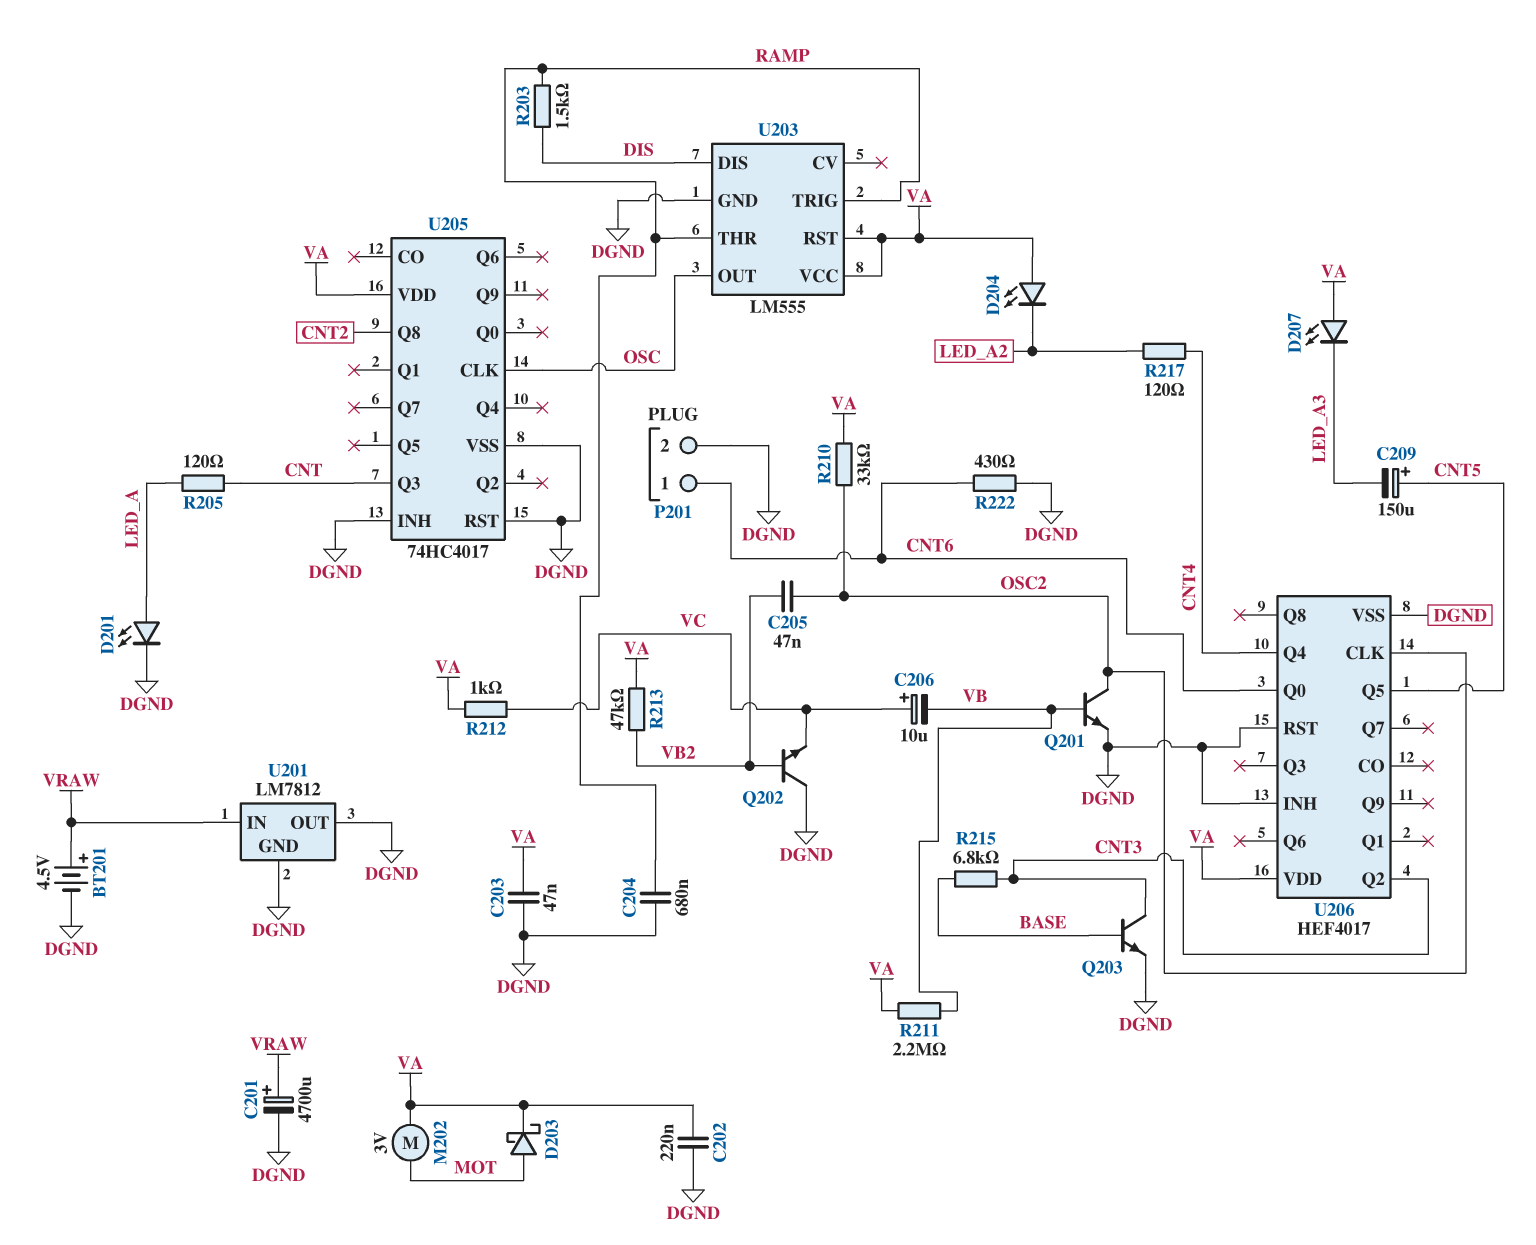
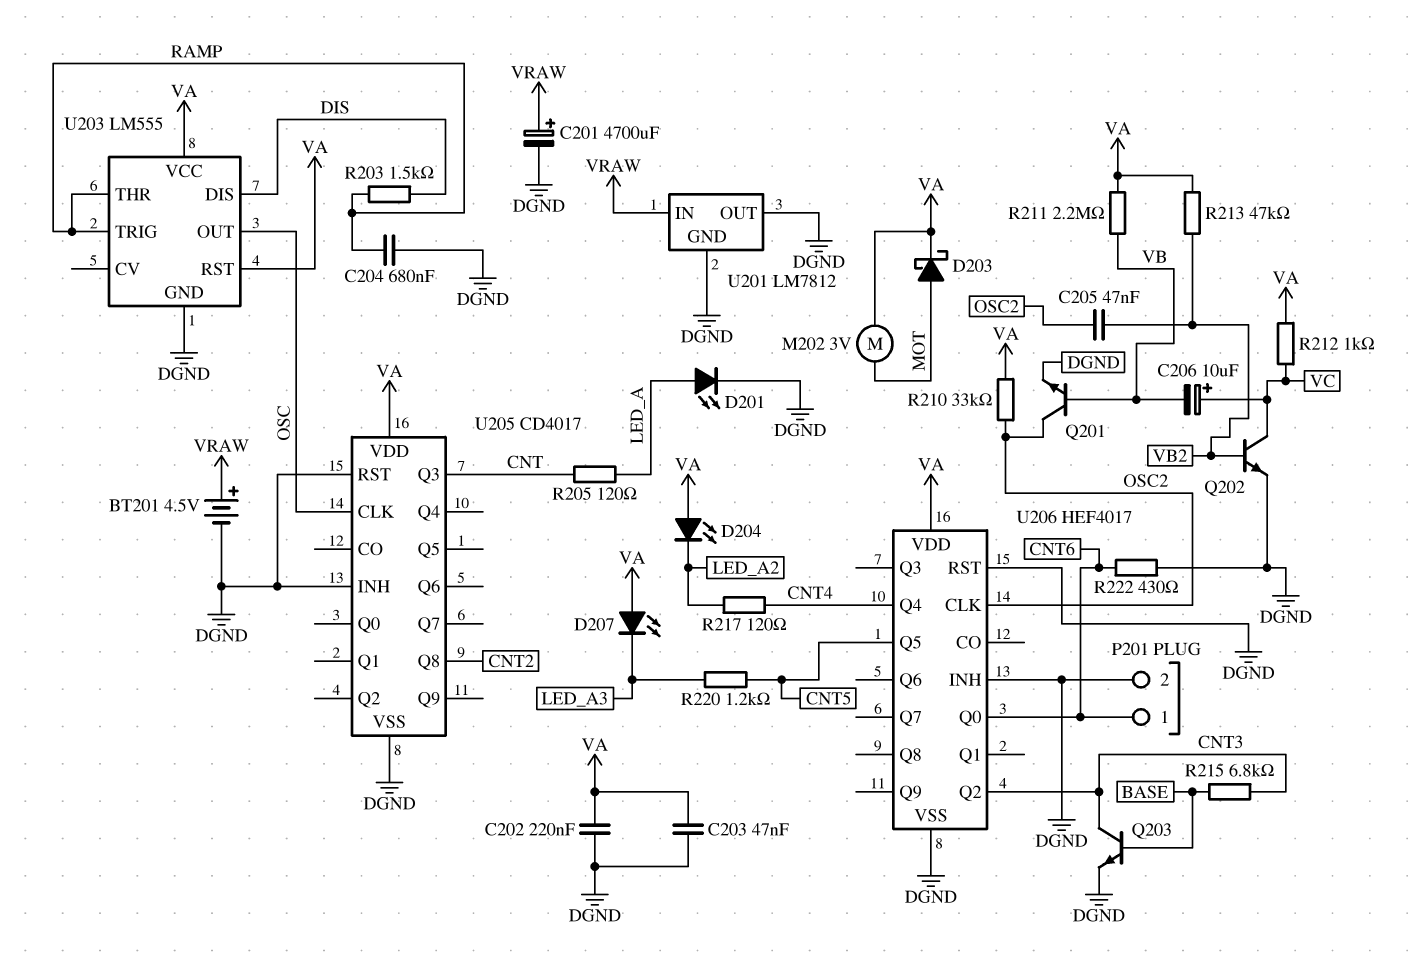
C209: 150uF (plus CNT5, minus LED_A3) -> none
Q202: NPN (B VB2, C DGND, E VC) -> NPN (B VB2, C VC, E DGND)
R220: none -> 1.2k (CNT5, LED_A3)
U205: 74HC4017 -> CD4017

